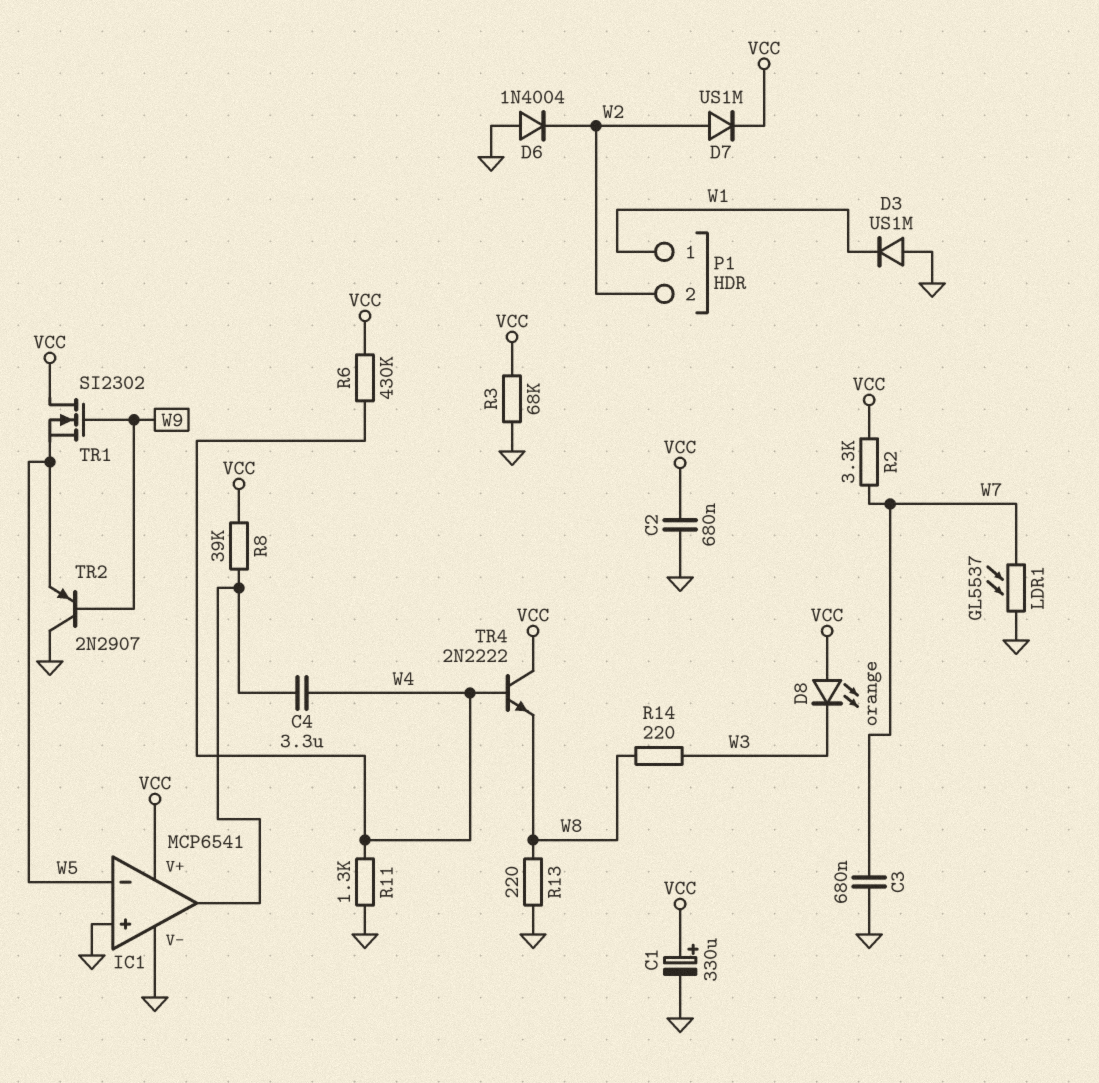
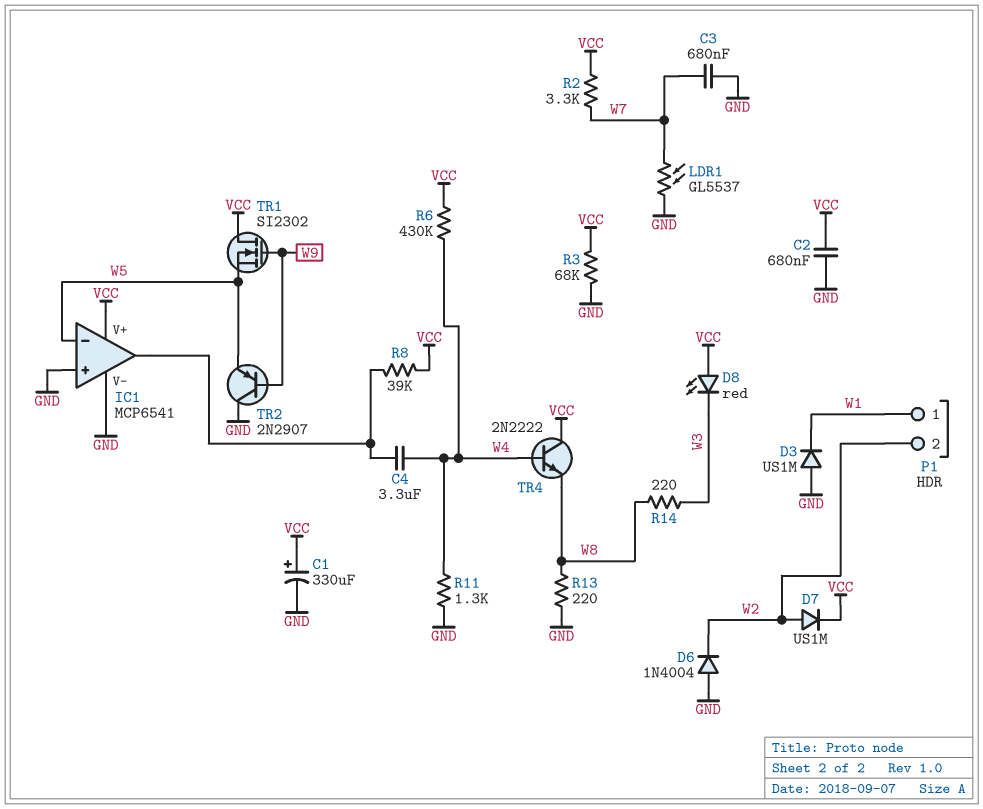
D8: LED orange (A VCC, K W3) -> LED red (A VCC, K W3)

